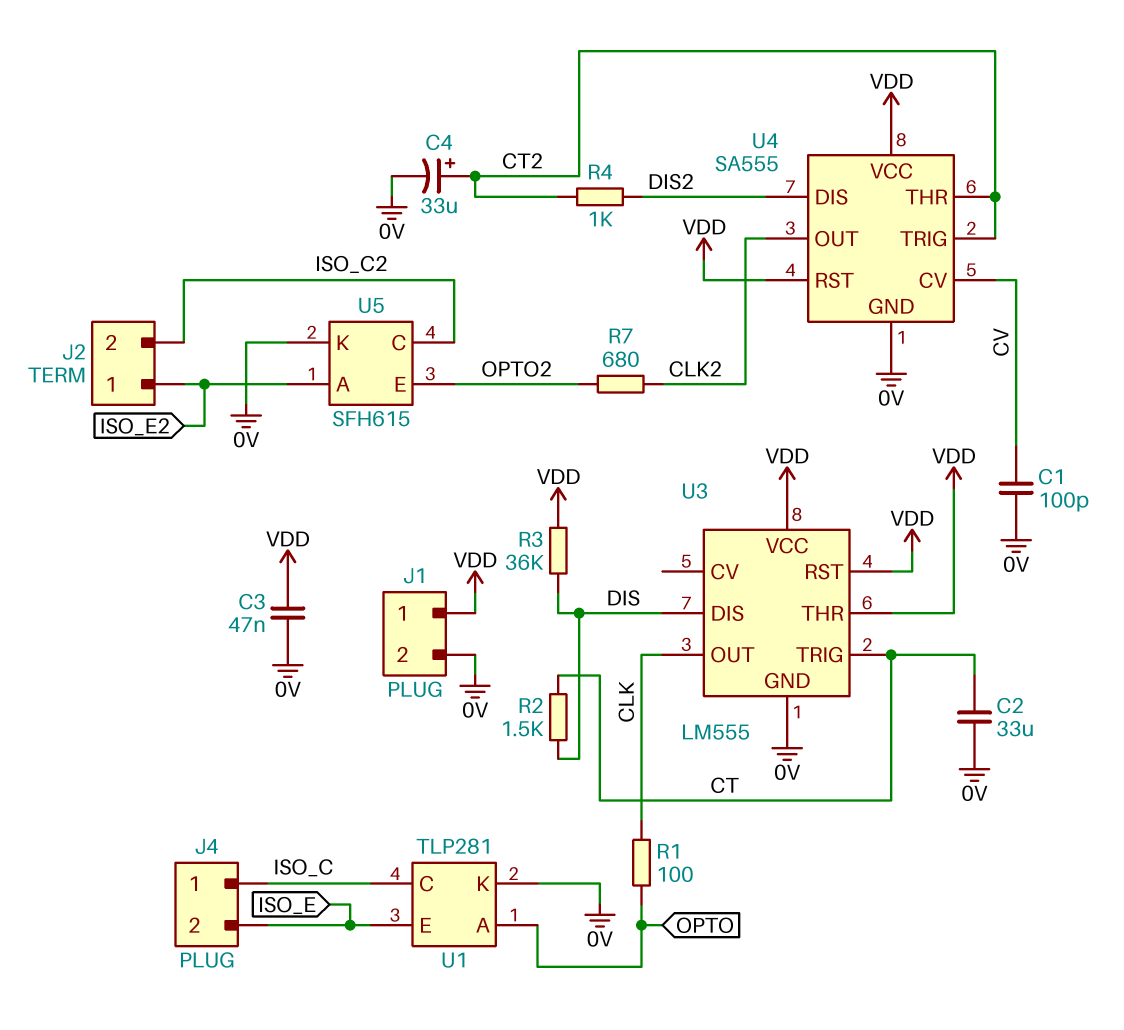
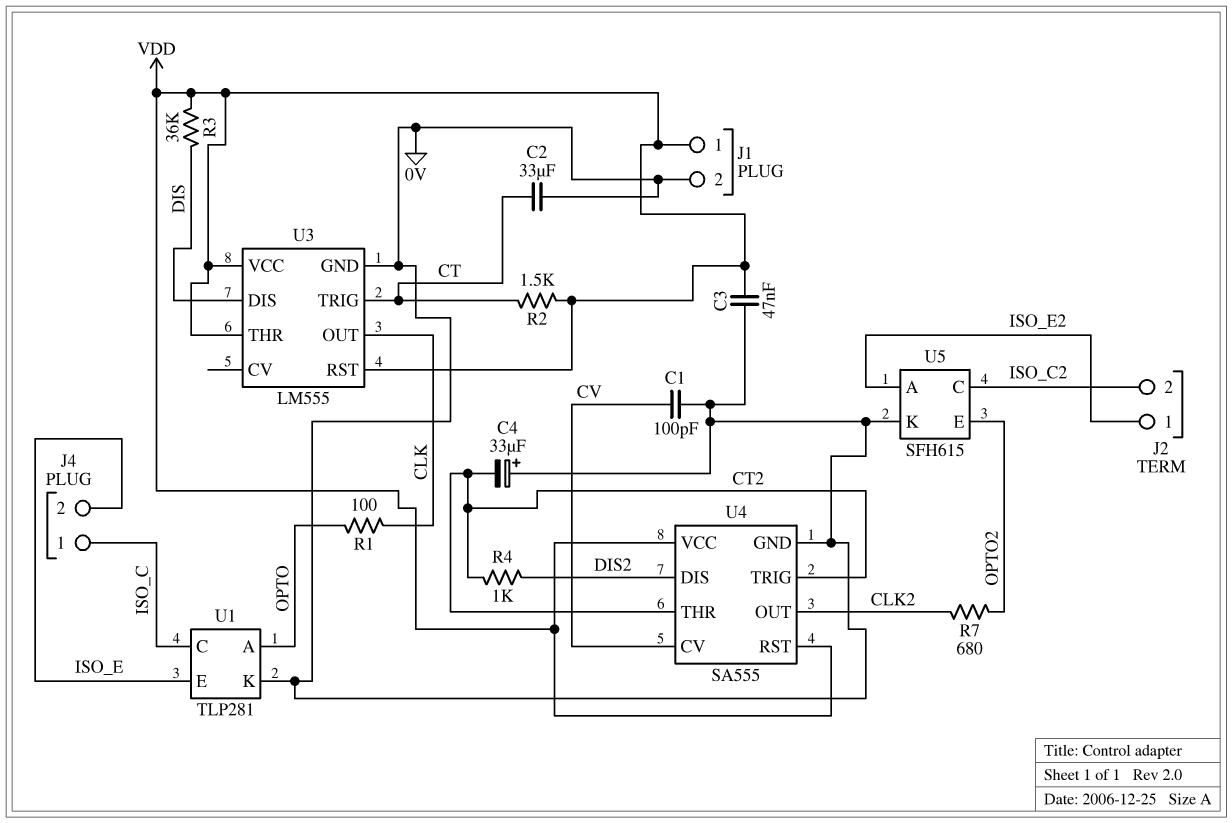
C4: 33uF (plus CT2, minus 0V) -> 33uF (plus 0V, minus CT2)
R2: 1.5k (CT, DIS) -> 1.5k (CT, VDD)

